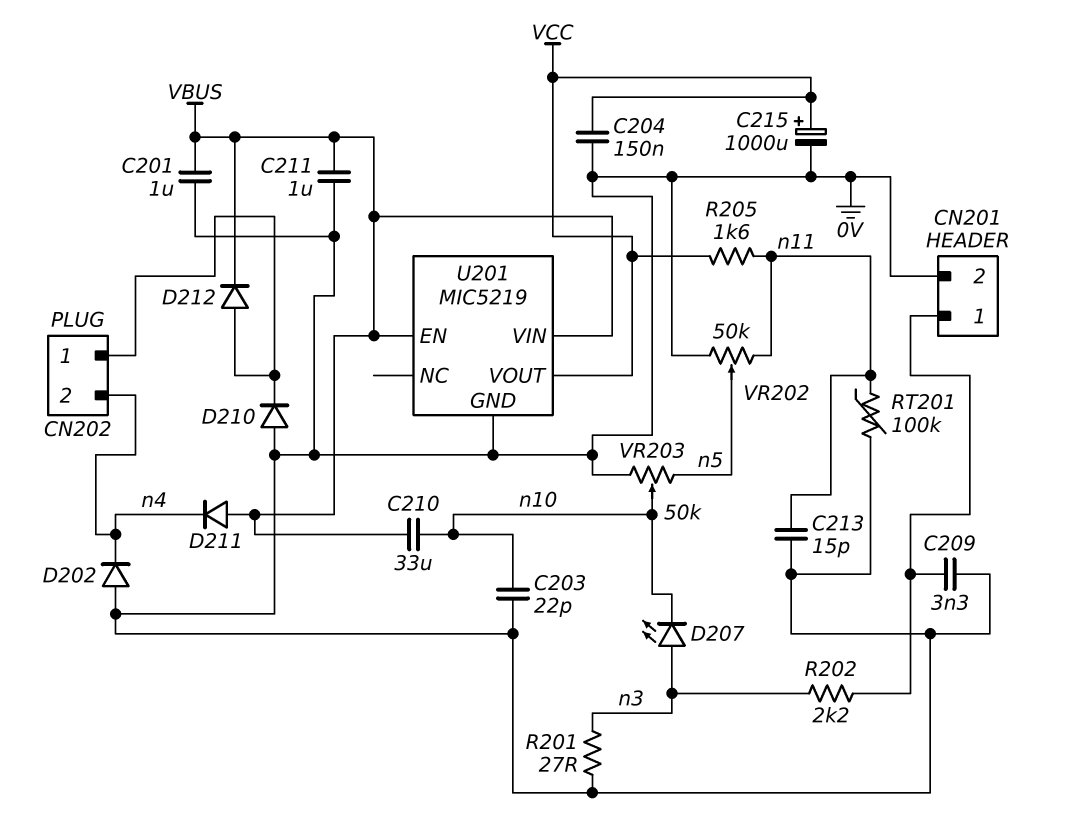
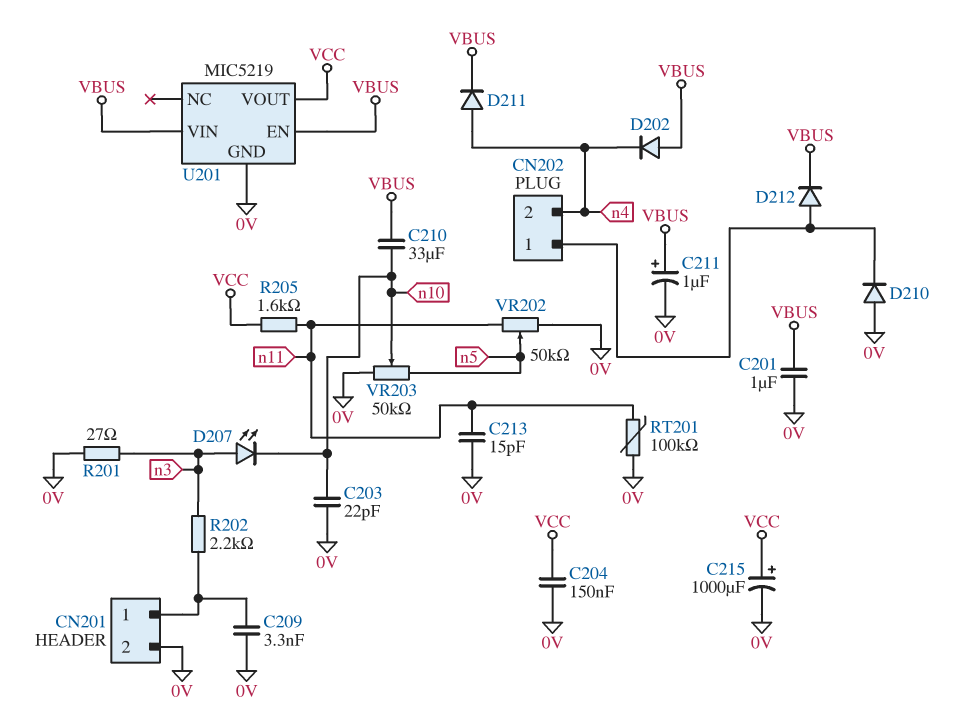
C211: 1uF (0V, VBUS) -> 1uF (plus VBUS, minus 0V)
D202: diode (A 0V, K n4) -> diode (A VBUS, K n4)
D211: diode (A VBUS, K n4) -> diode (A n4, K VBUS)

